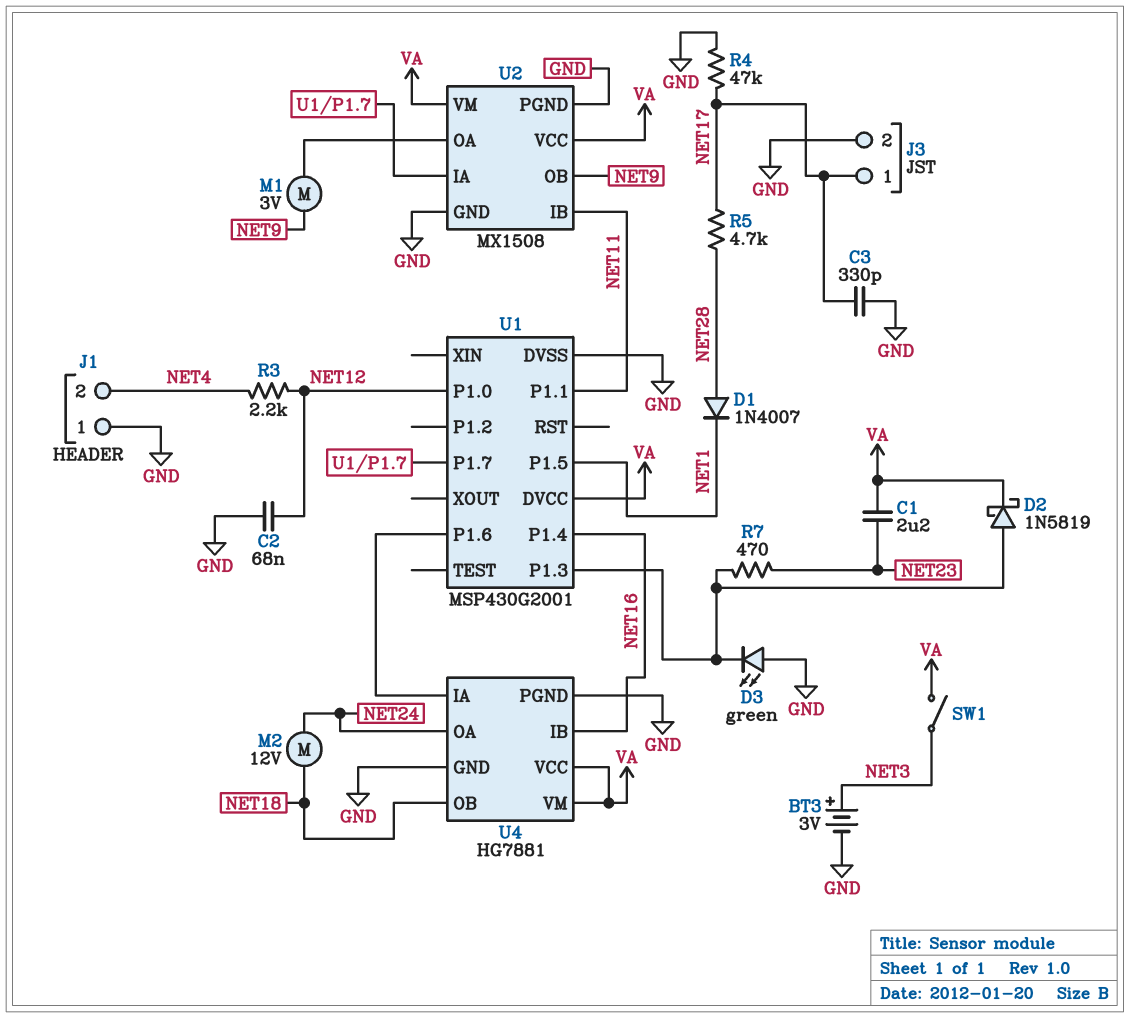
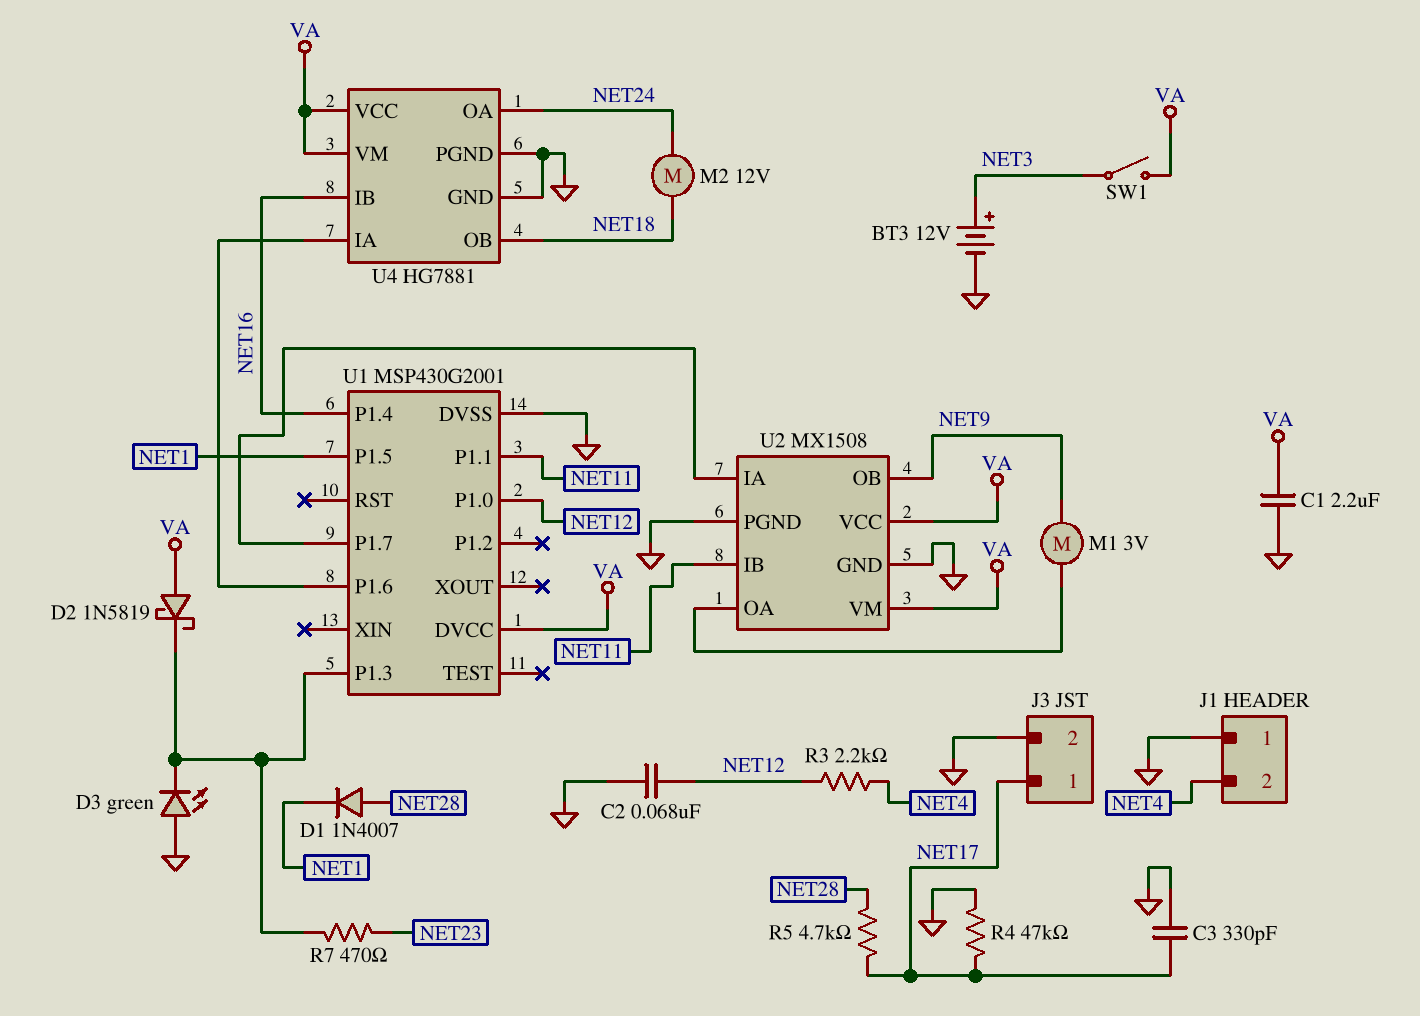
BT3: 3V (plus NET3, minus GND) -> 12V (plus NET3, minus GND)
C1: 2.2uF (NET23, VA) -> 2.2uF (GND, VA)
D2: schottky 1N5819 (A U1/P1.3, K VA) -> schottky 1N5819 (A VA, K U1/P1.3)

